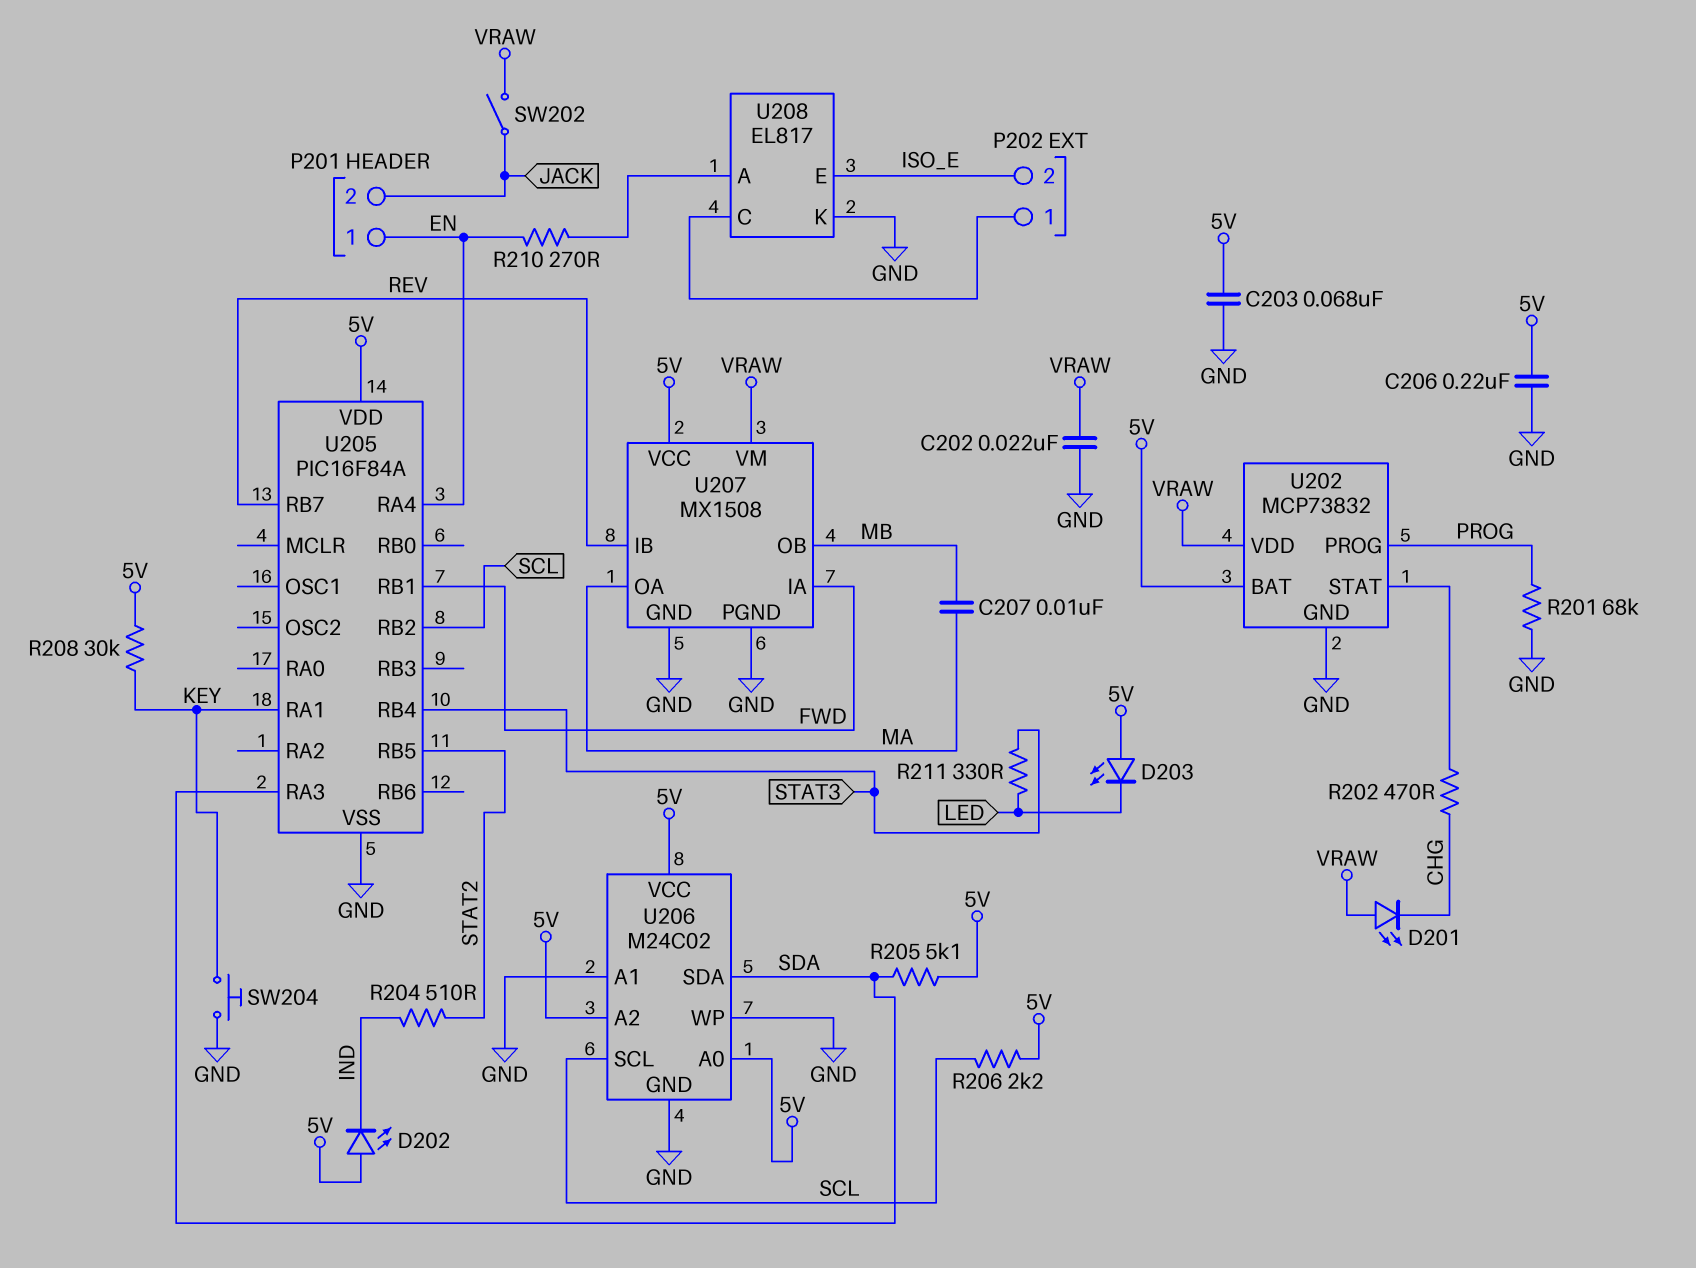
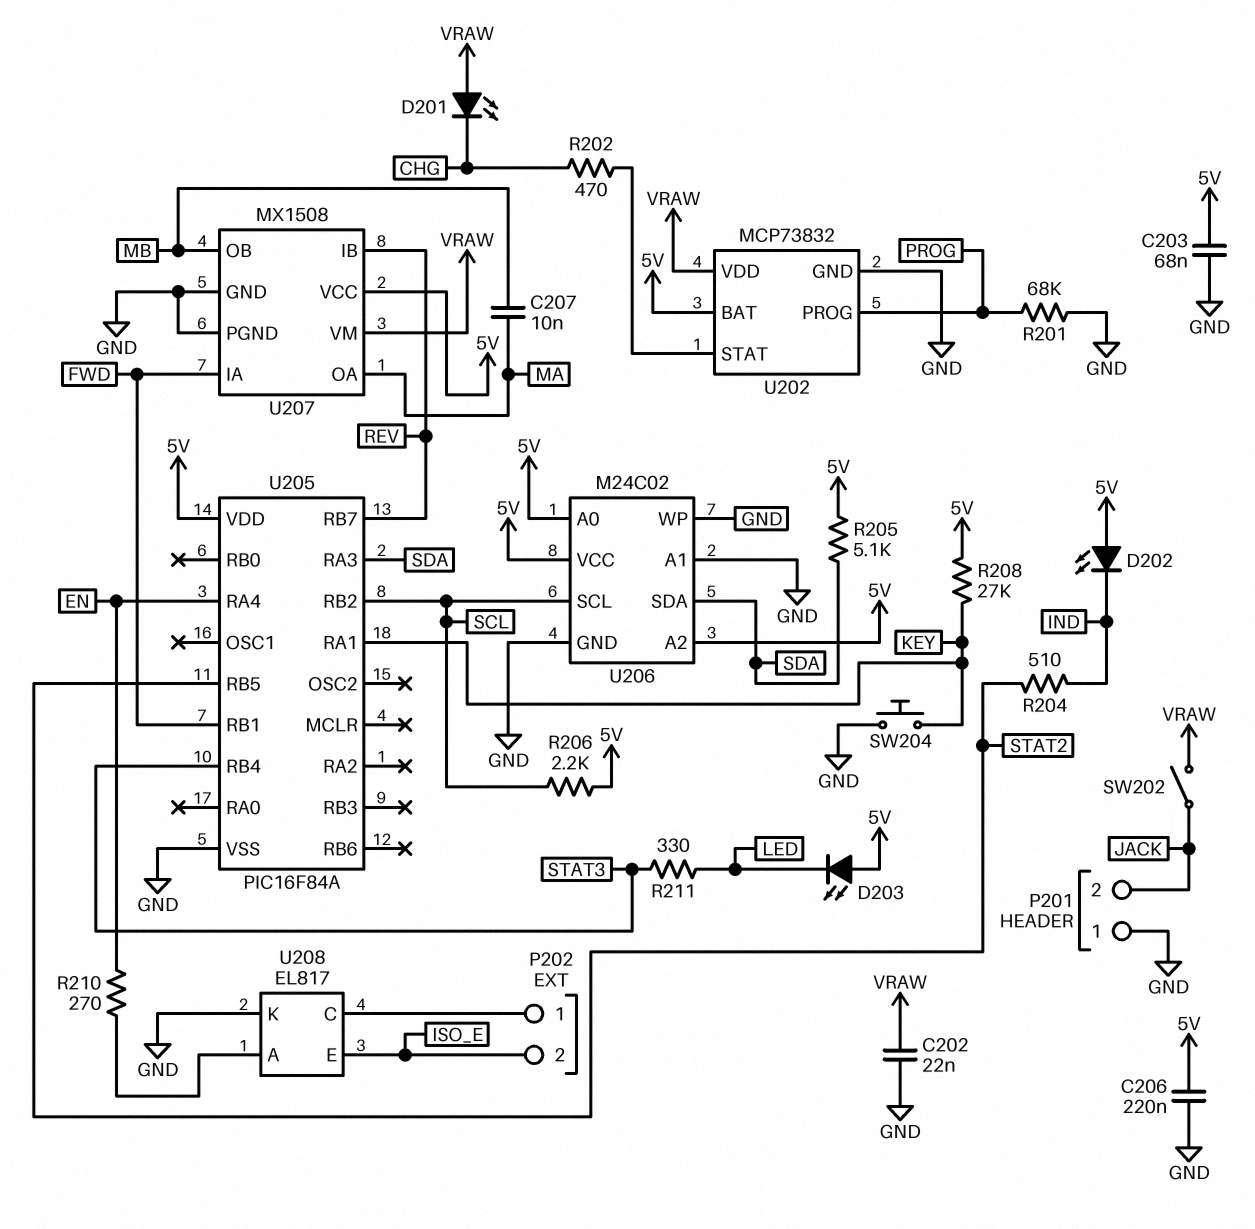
P201 pin 1: EN -> GND
R208: 30k (5V, KEY) -> 27k (5V, KEY)

